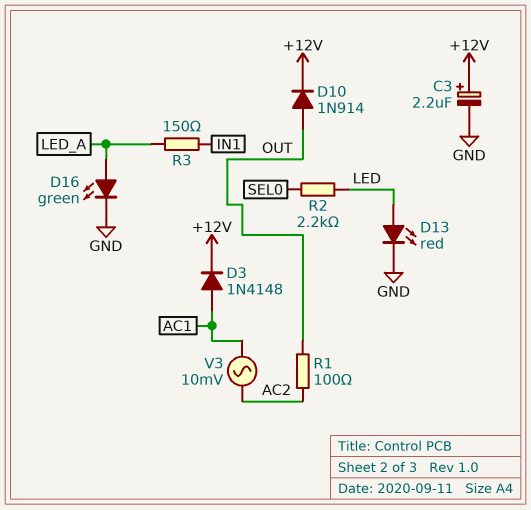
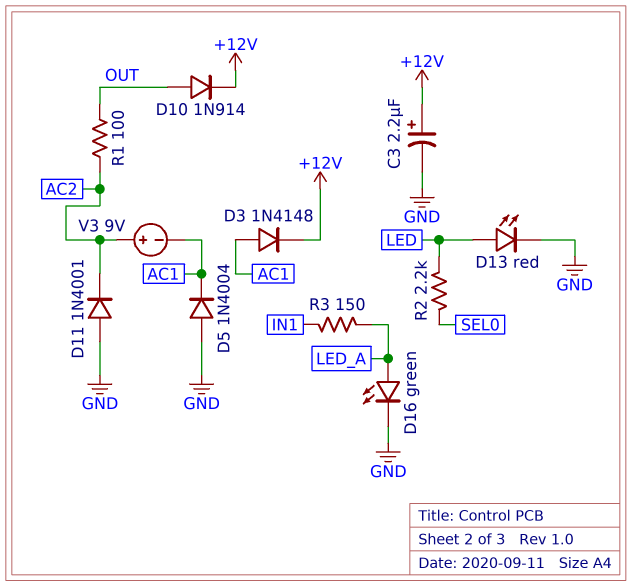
D5: none -> diode 1N4004 (A GND, K AC1)
D11: none -> diode 1N4001 (A GND, K AC2)
V3: AC 10mV (AC1, AC2) -> 9V (plus AC2, minus AC1)

